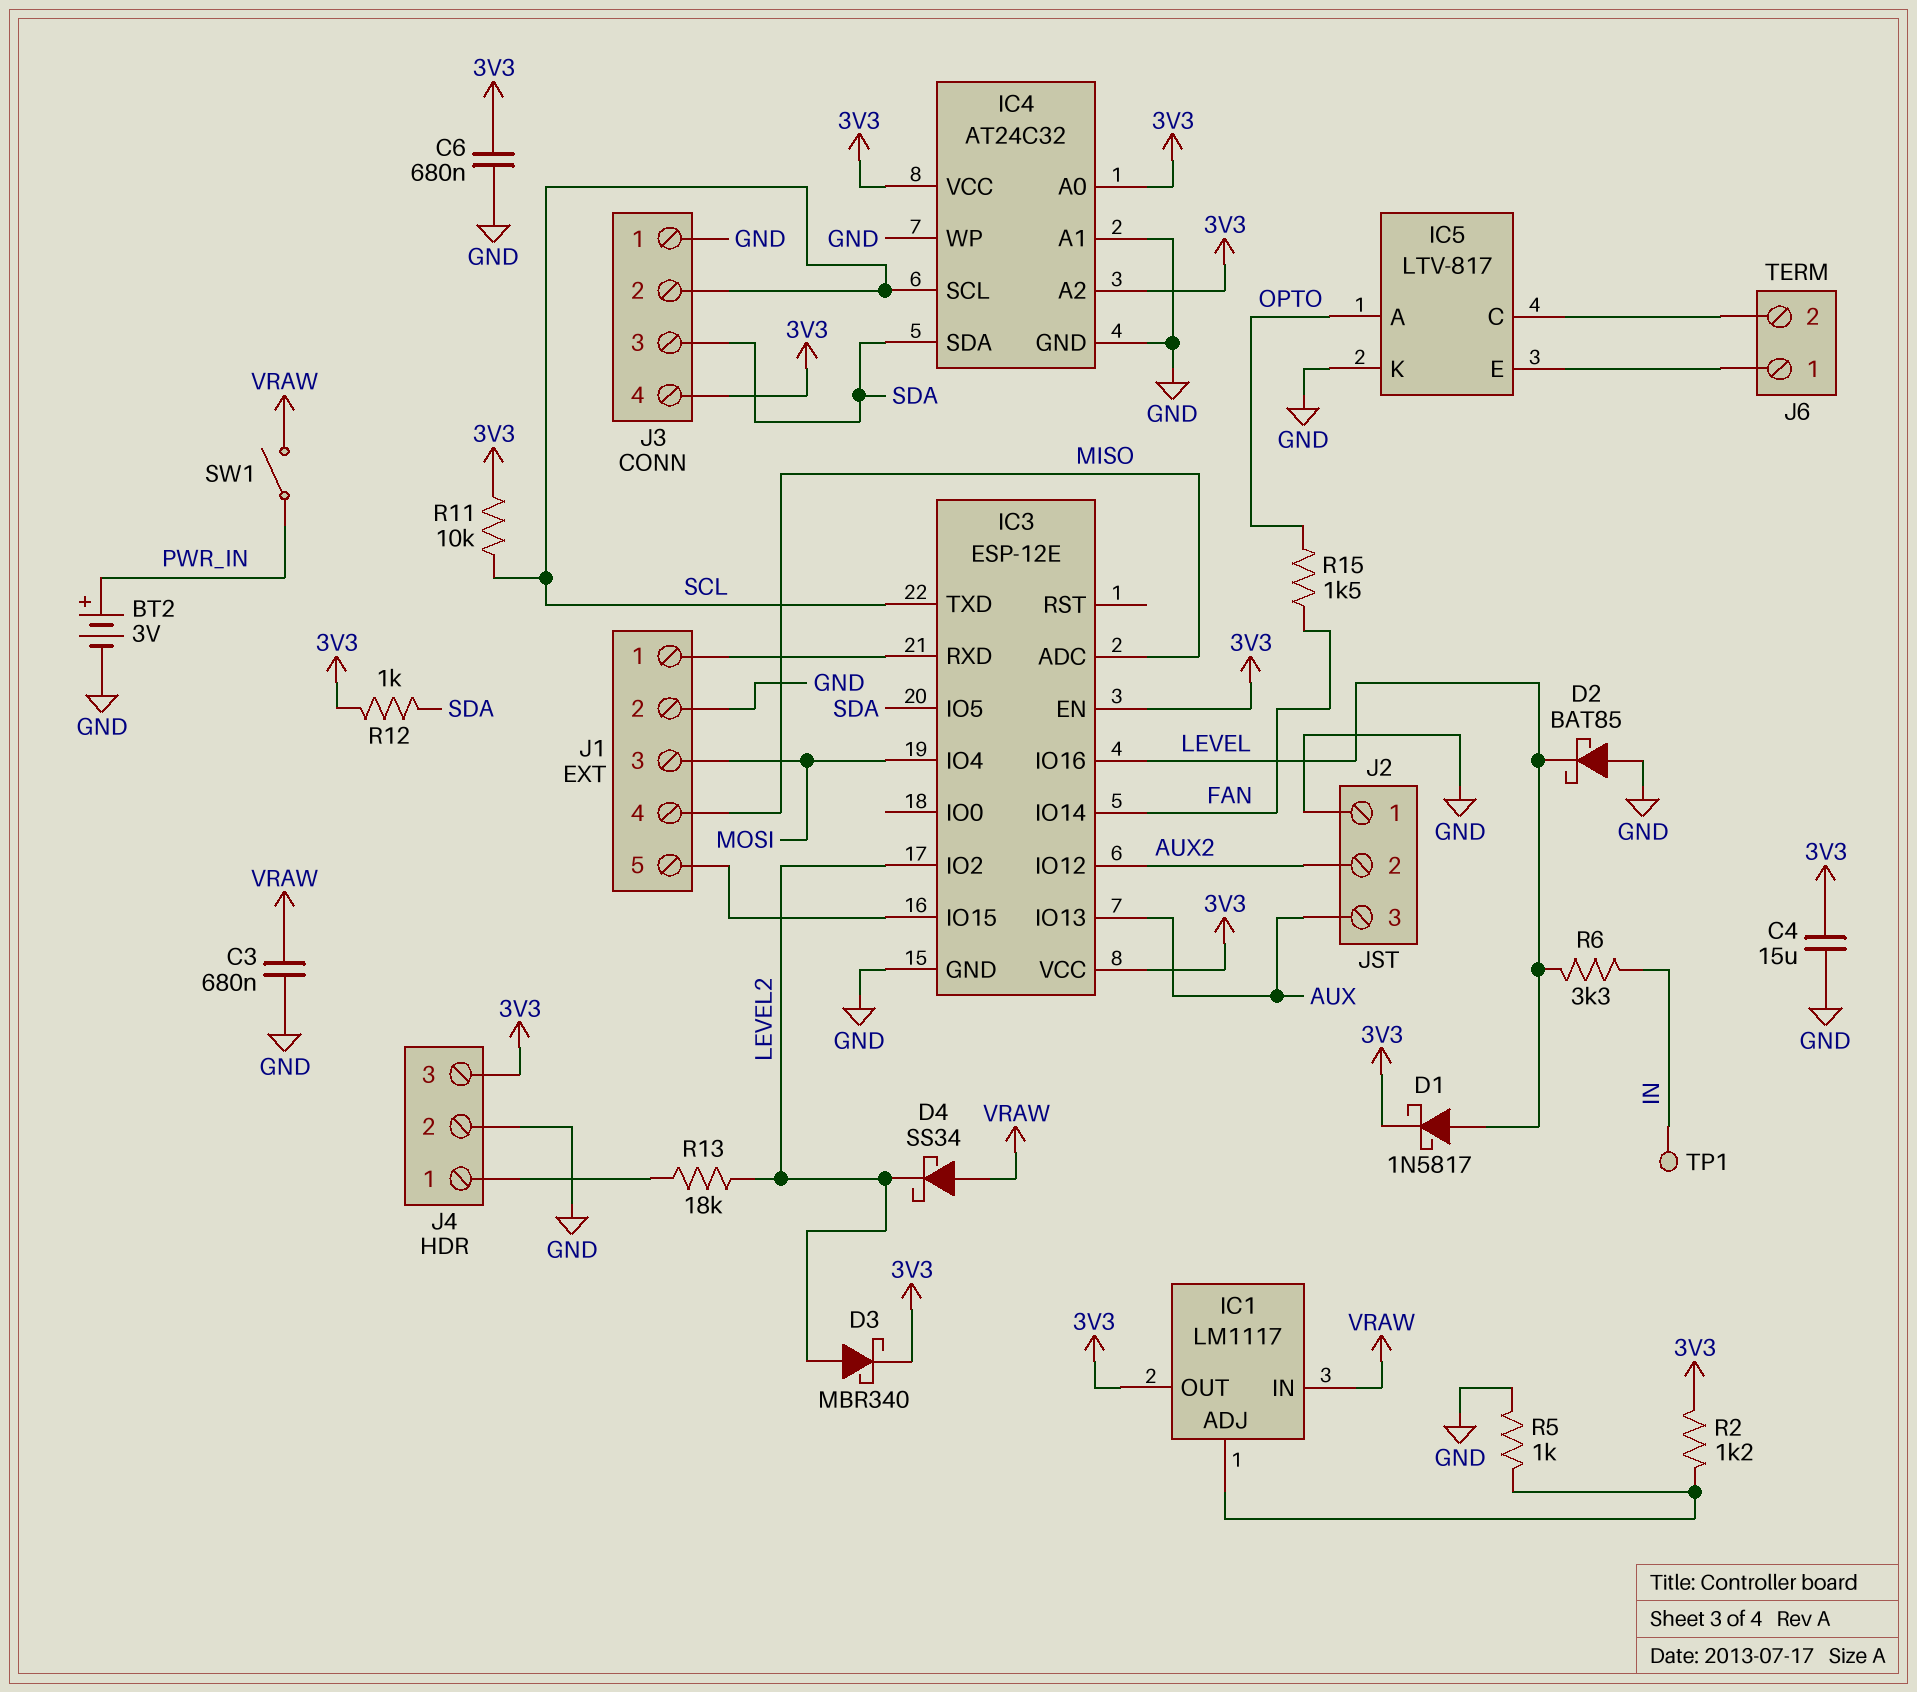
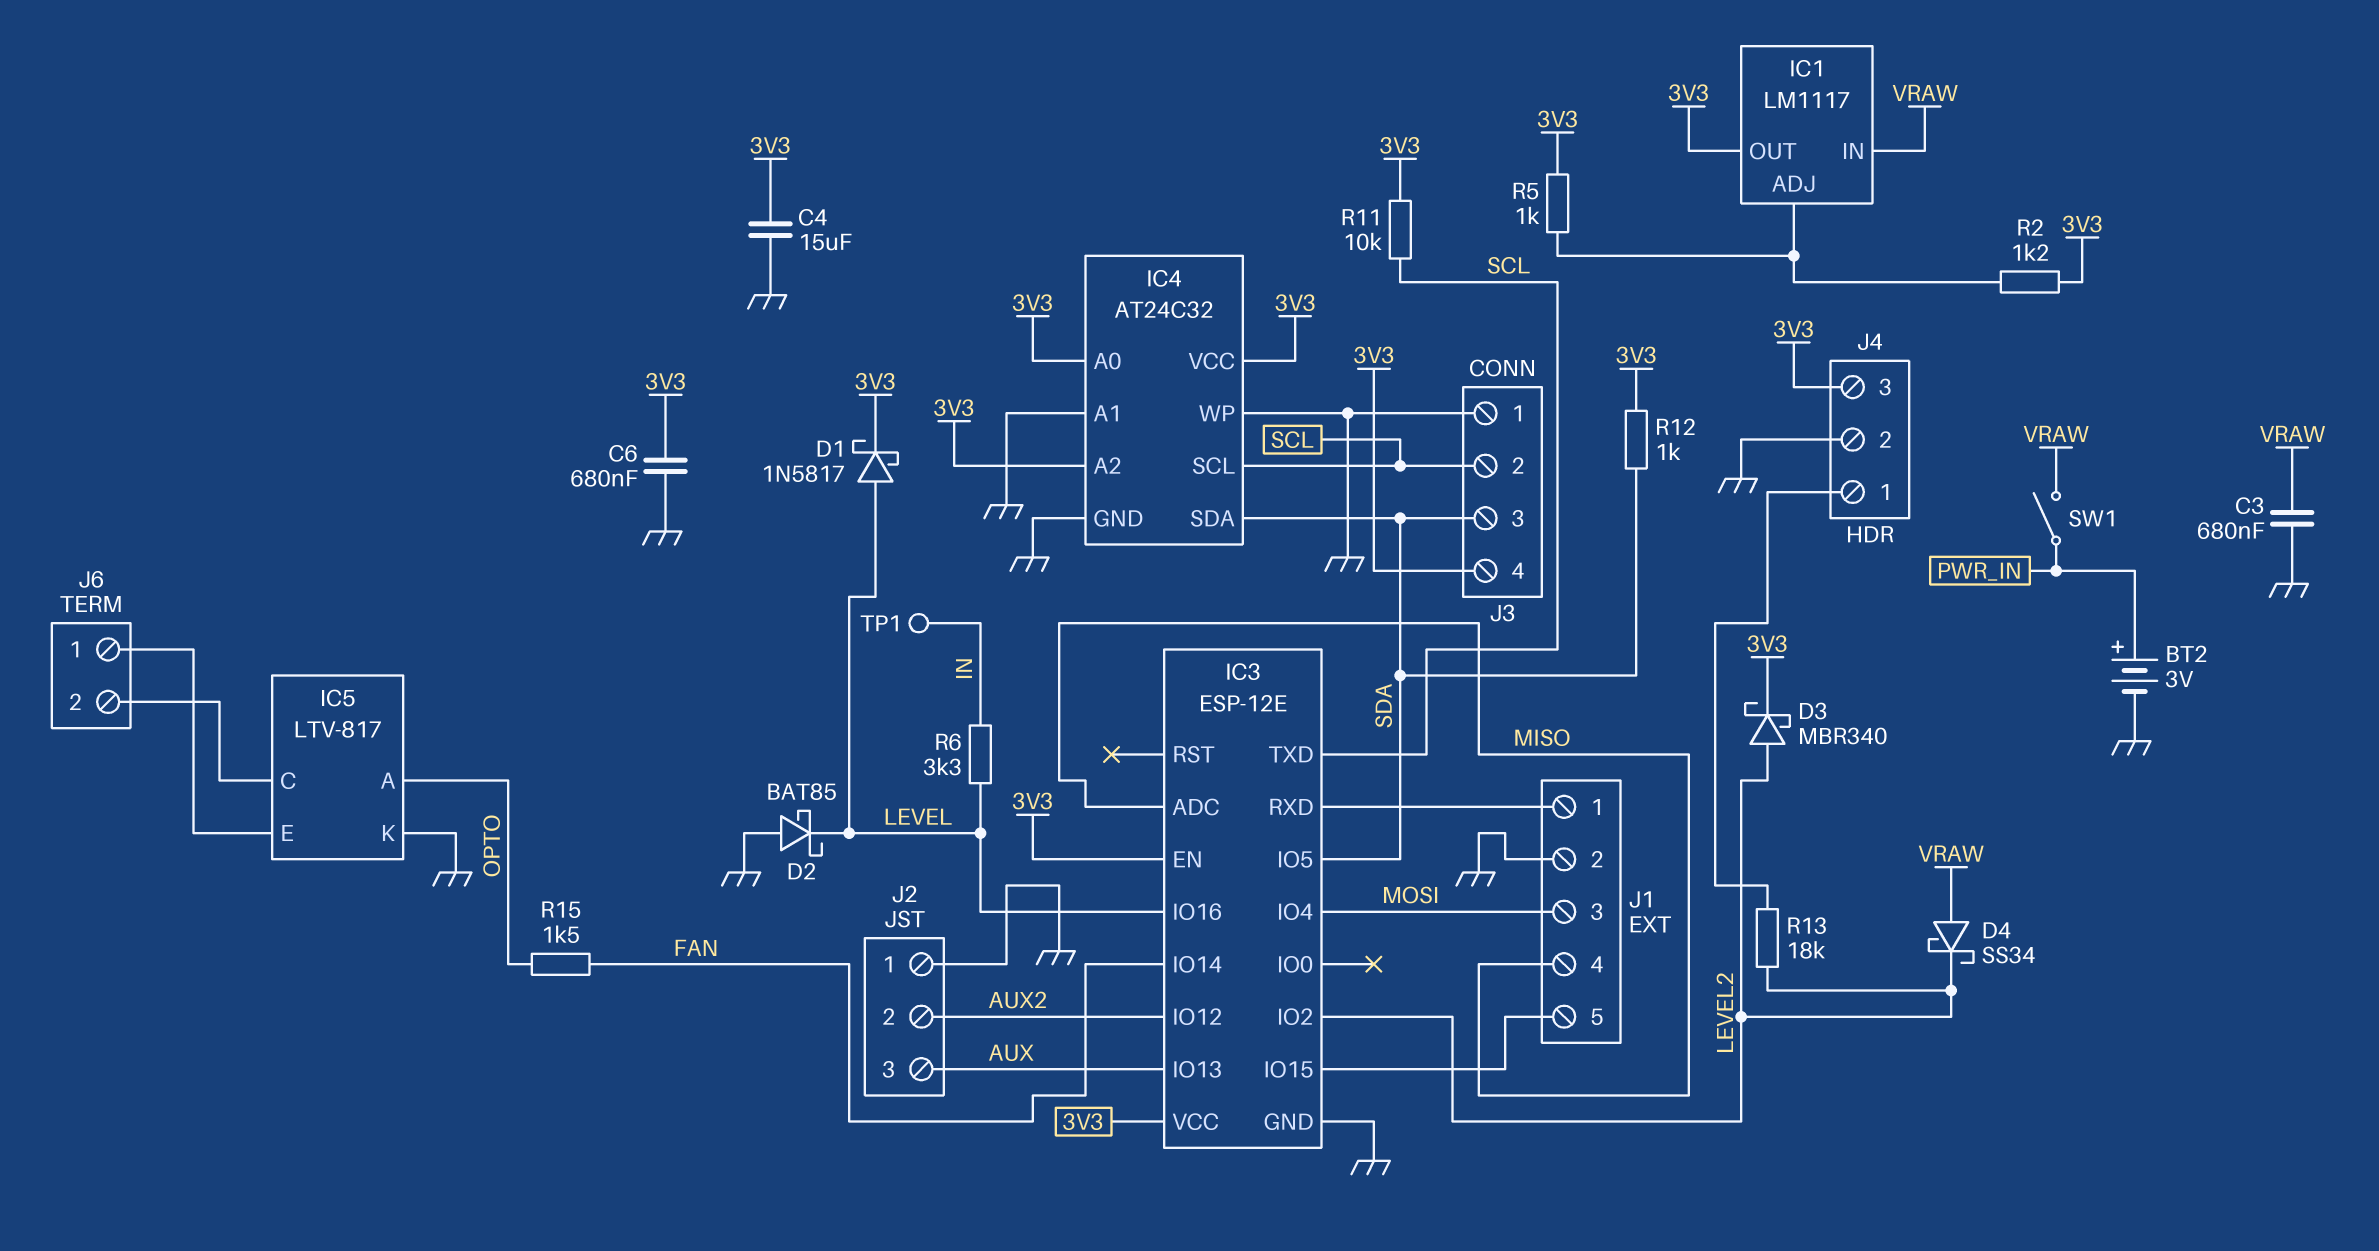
R5: 1k (GND, IC1/ADJ) -> 1k (3V3, IC1/ADJ)

